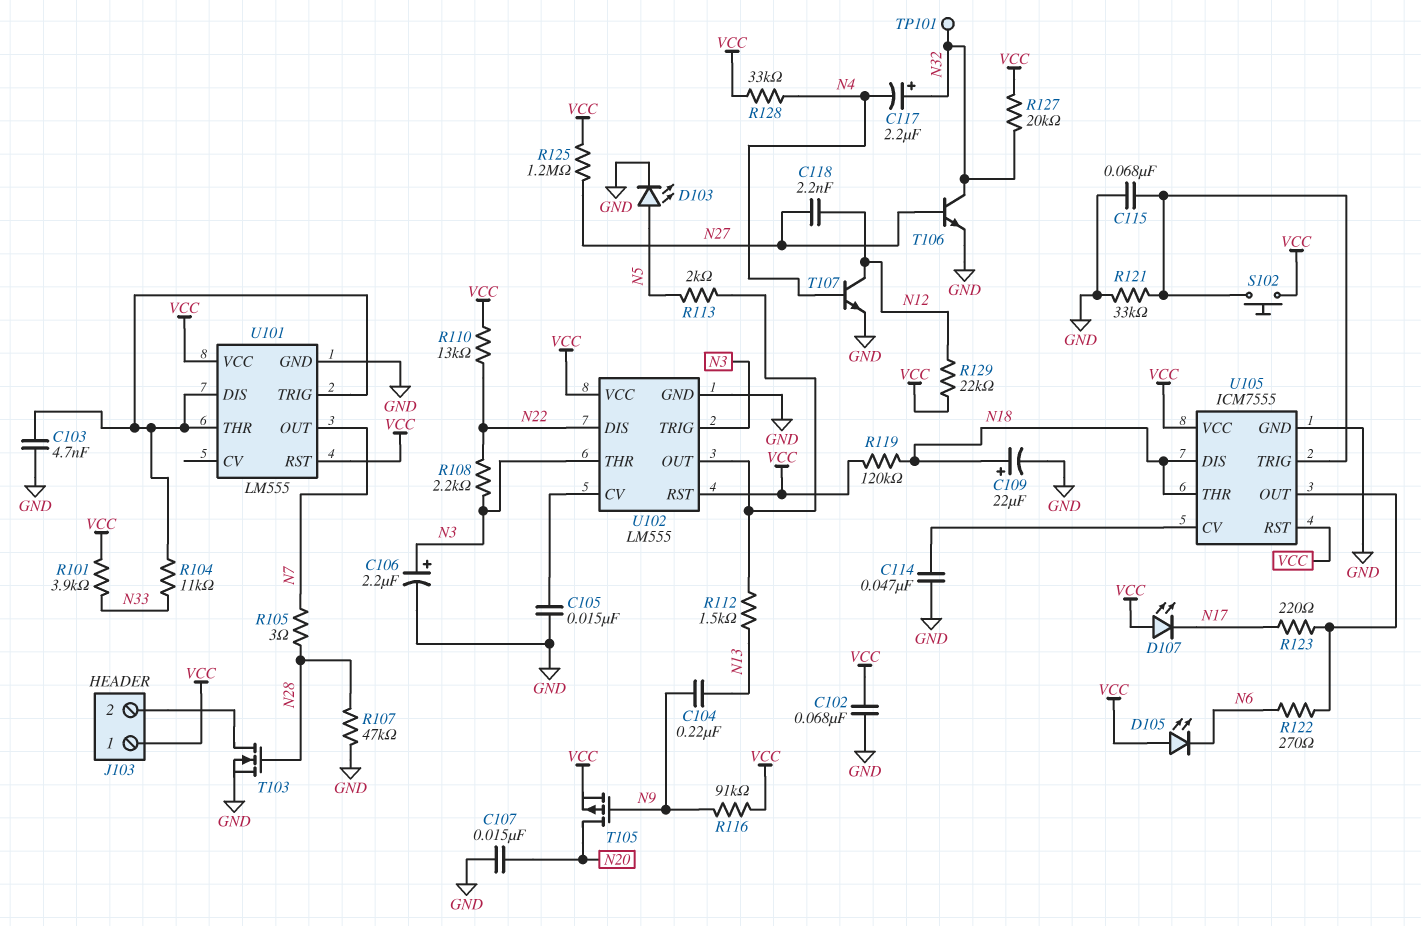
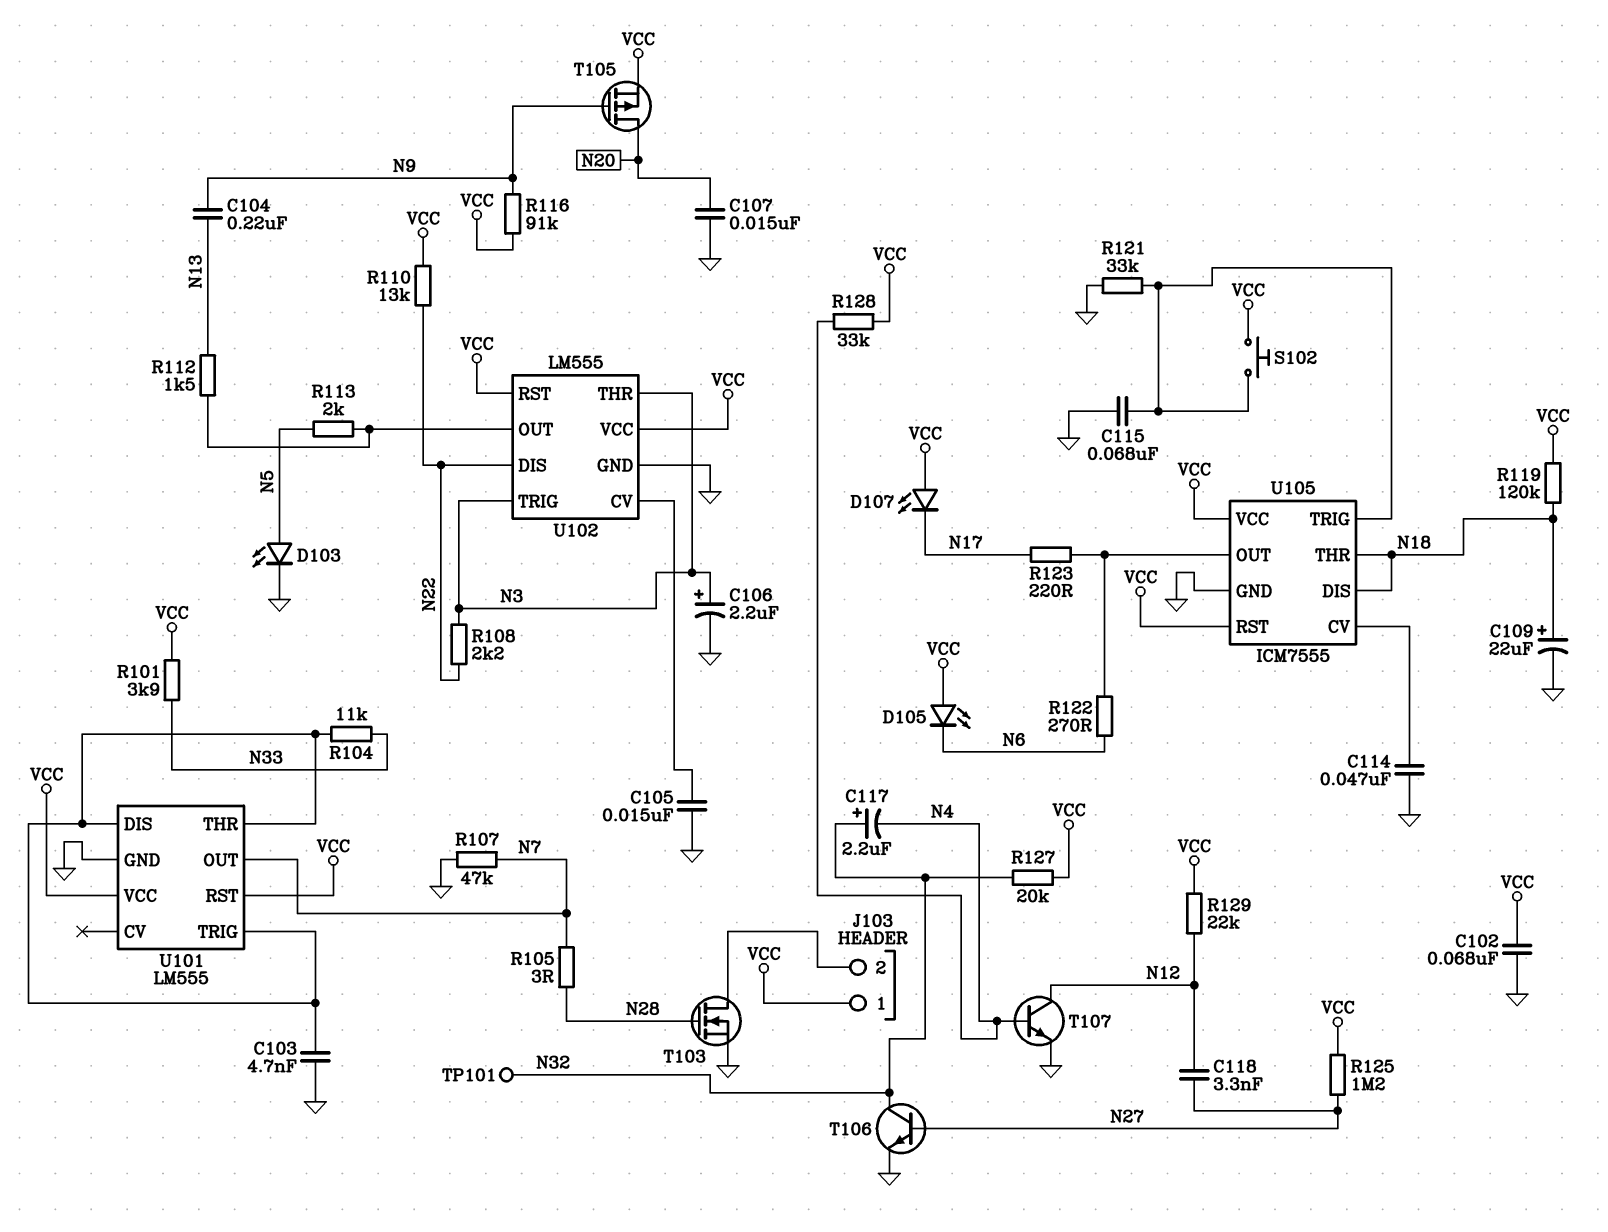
C118: 2.2nF (N12, N27) -> 3.3nF (N12, N27)
R107: 47k (GND, N28) -> 47k (GND, N7)

